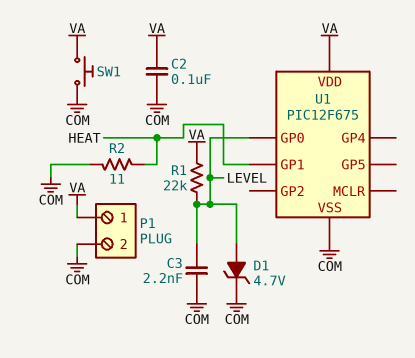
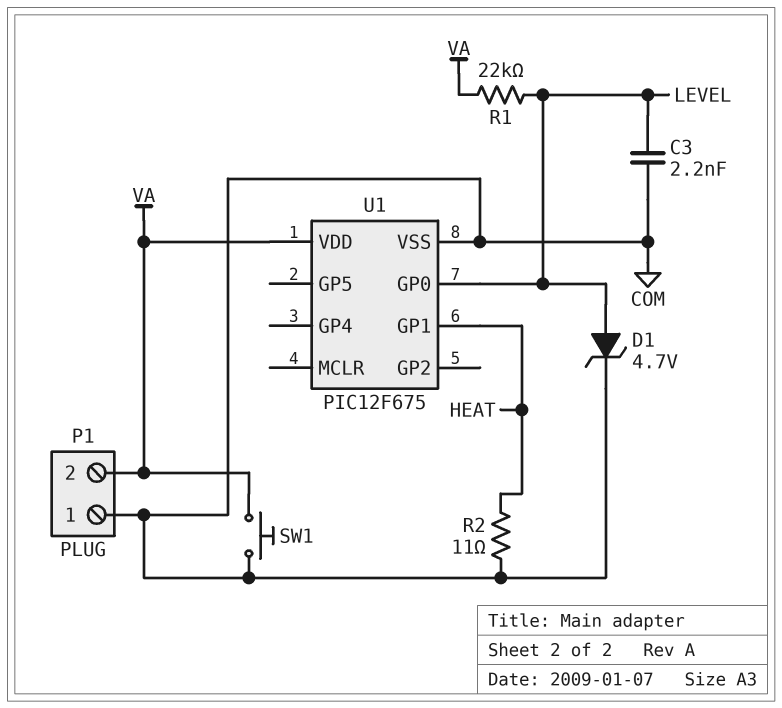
C2: 100nF (COM, VA) -> none
P1 pin 1: VA -> COM
P1 pin 2: COM -> VA

